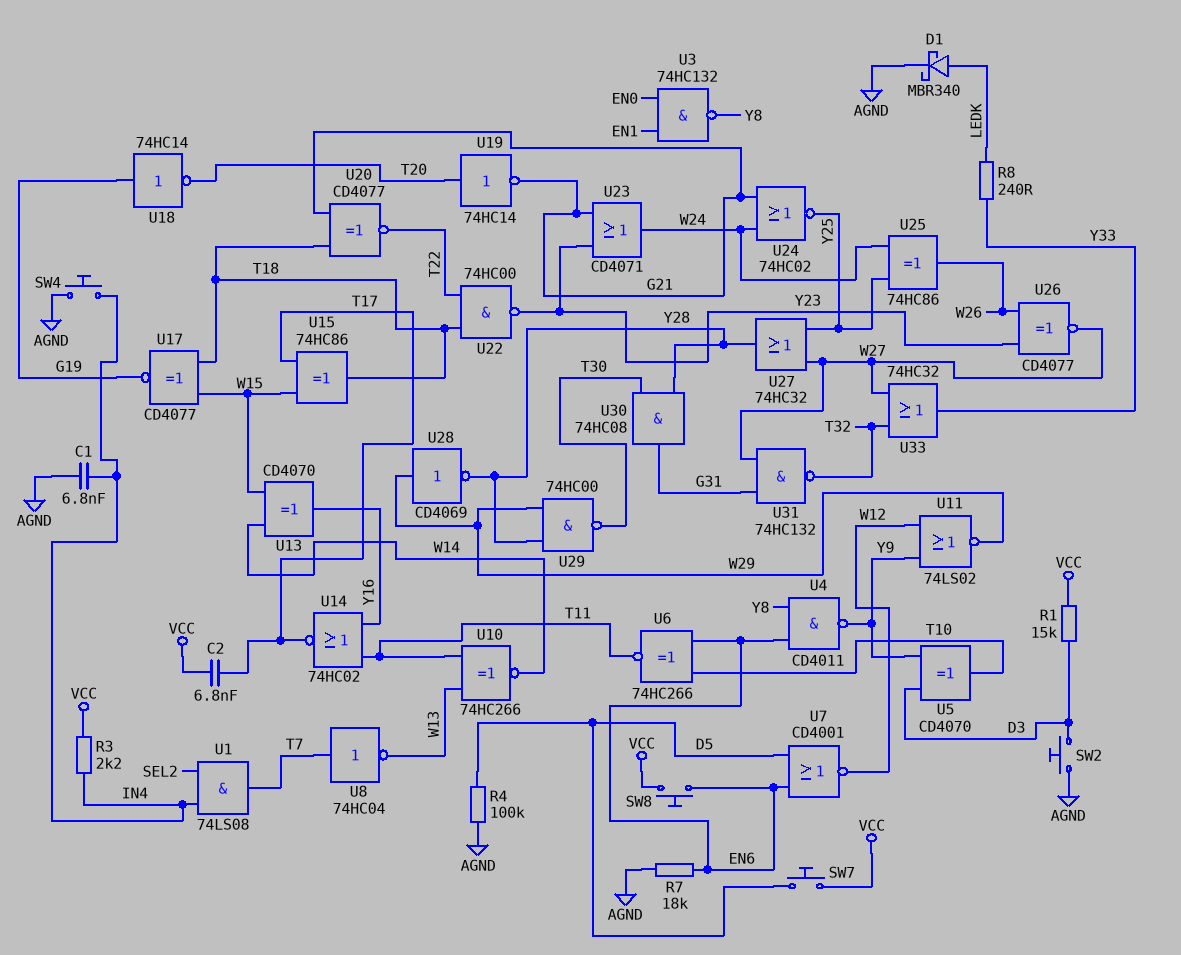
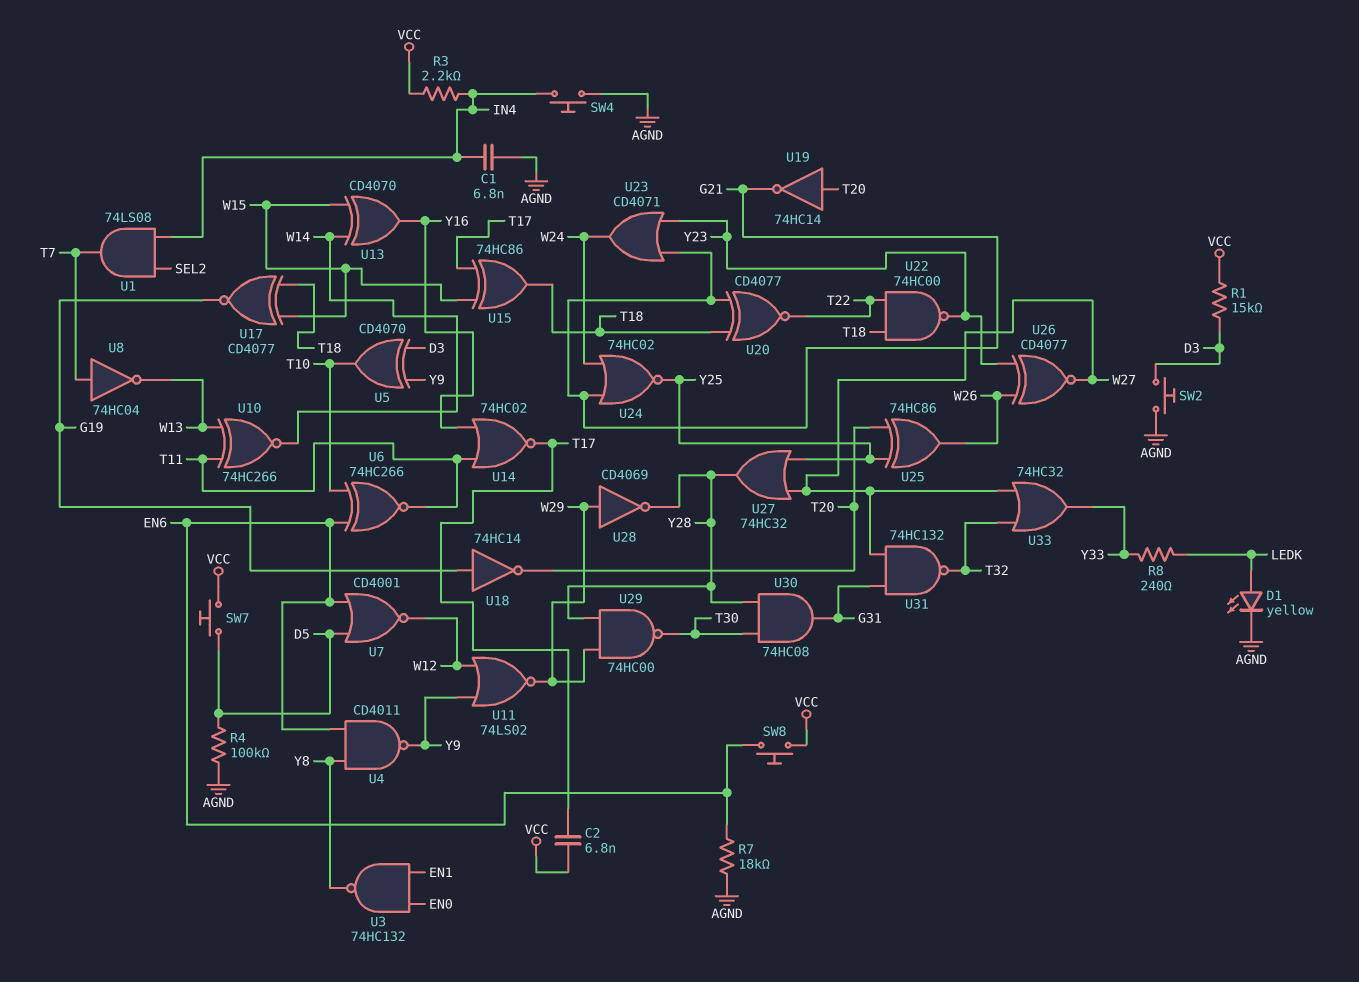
D1: schottky MBR340 (A LEDK, K AGND) -> LED yellow (A LEDK, K AGND)
U25: XOR 74HC86 (in W24, in Y25, out W26) -> XOR 74HC86 (in T20, in Y25, out W26)

